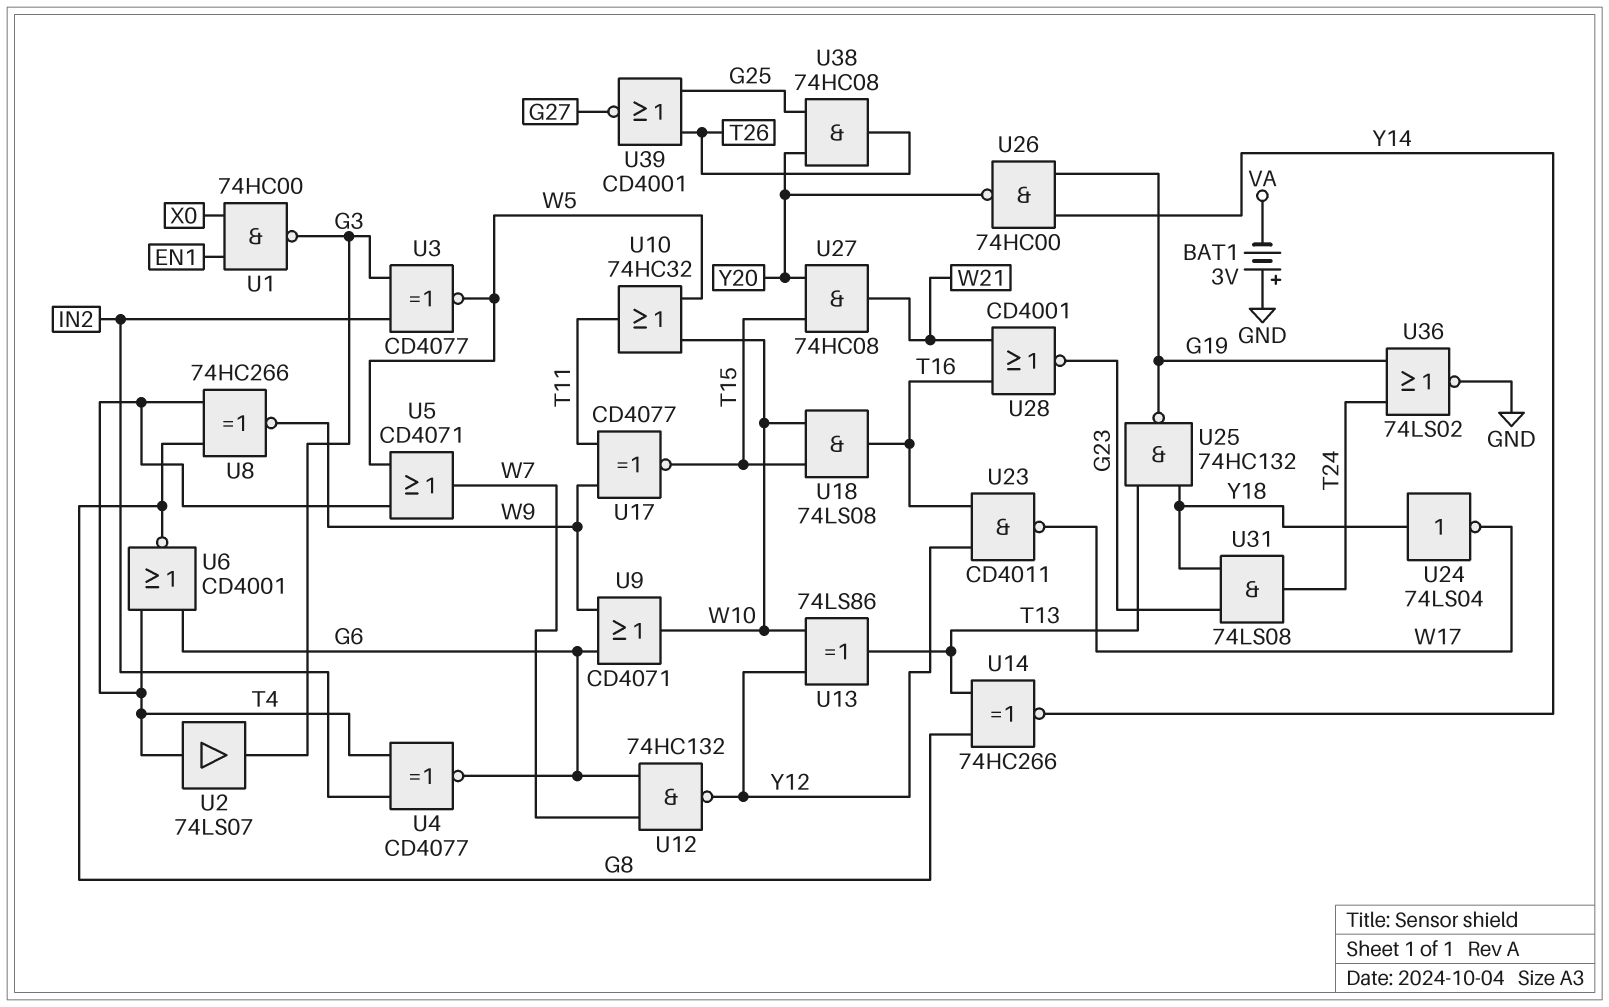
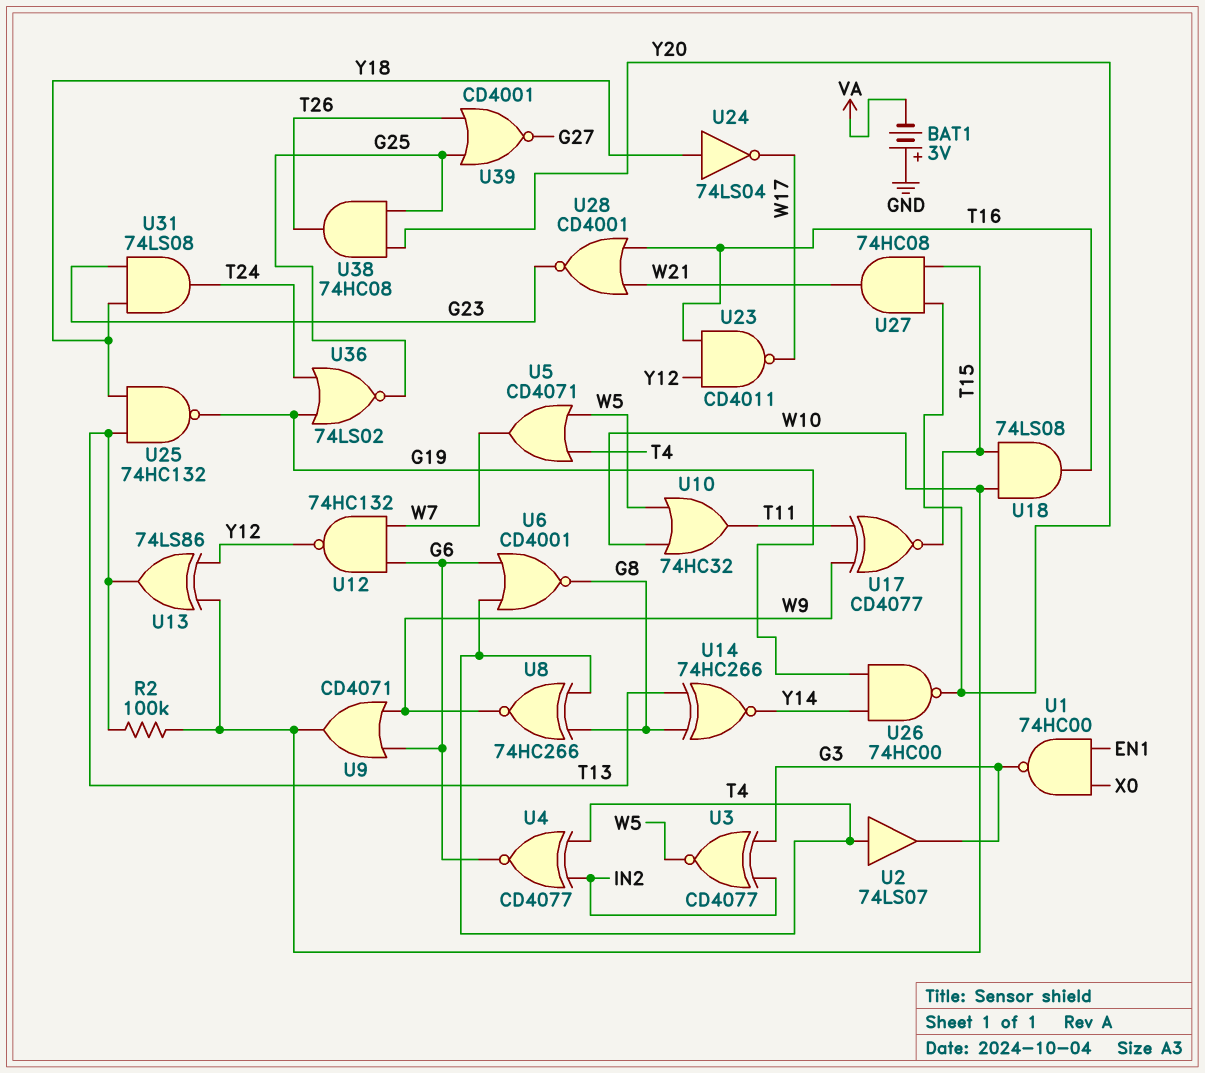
R2: none -> 100k (T13, W10)
U36: NOR 74LS02 (in G19, in T24, out GND) -> NOR 74LS02 (in G19, in T24, out G25)

